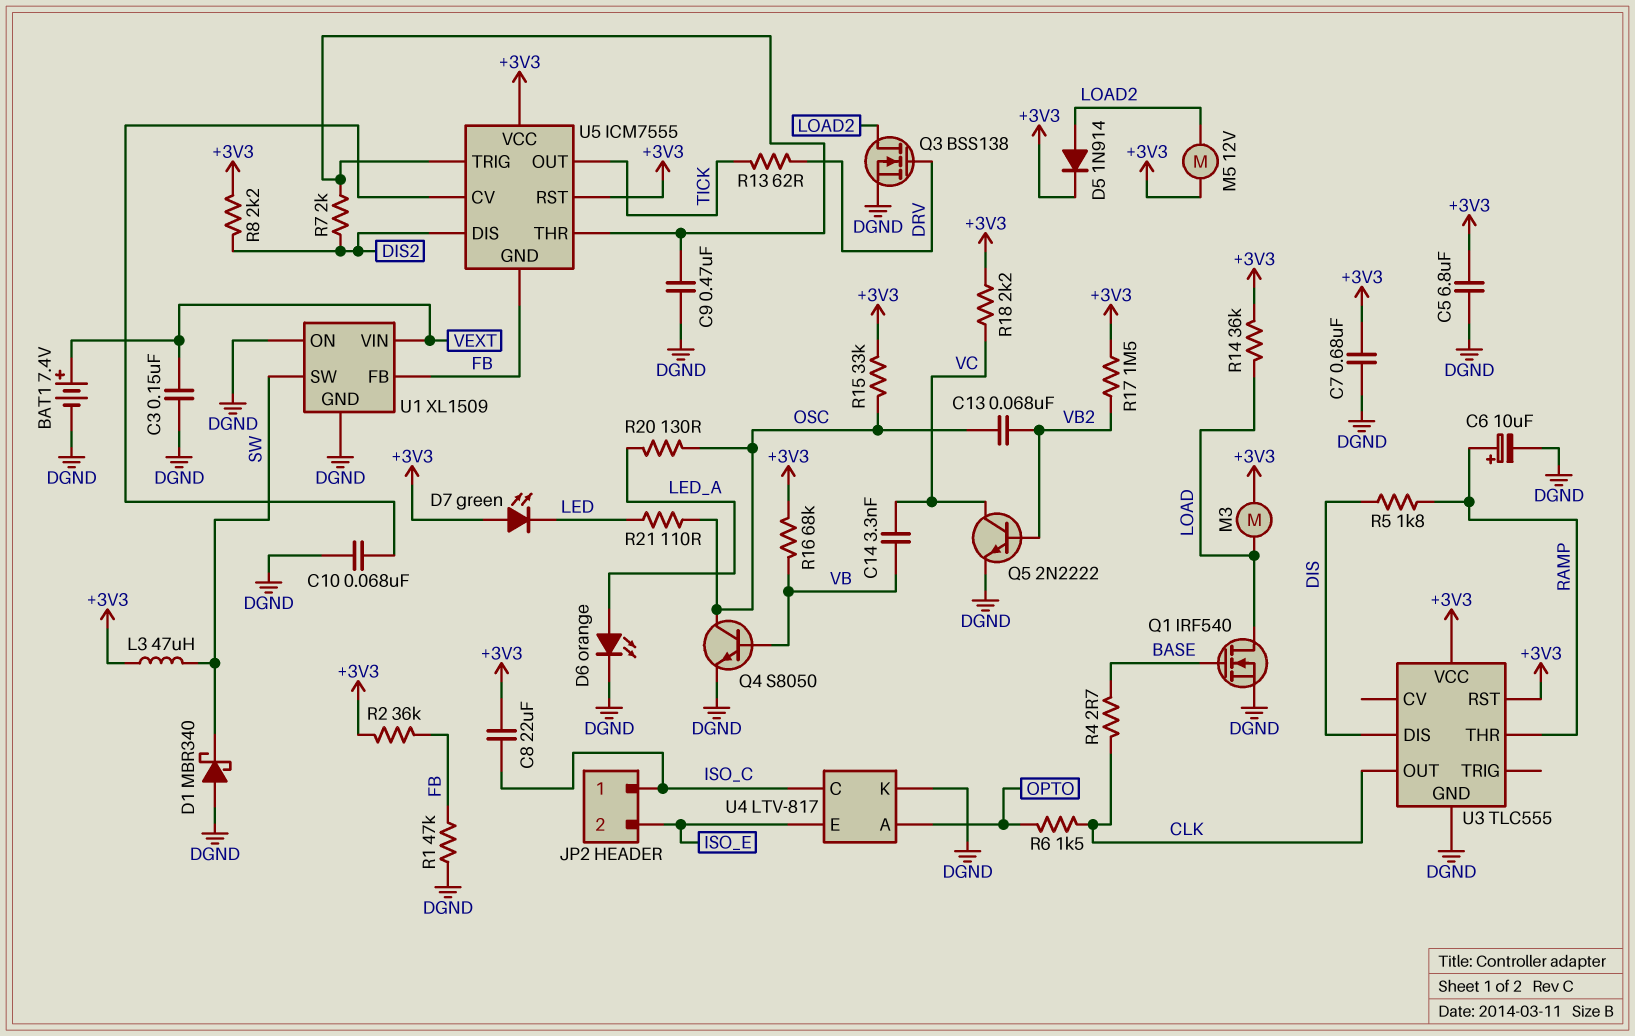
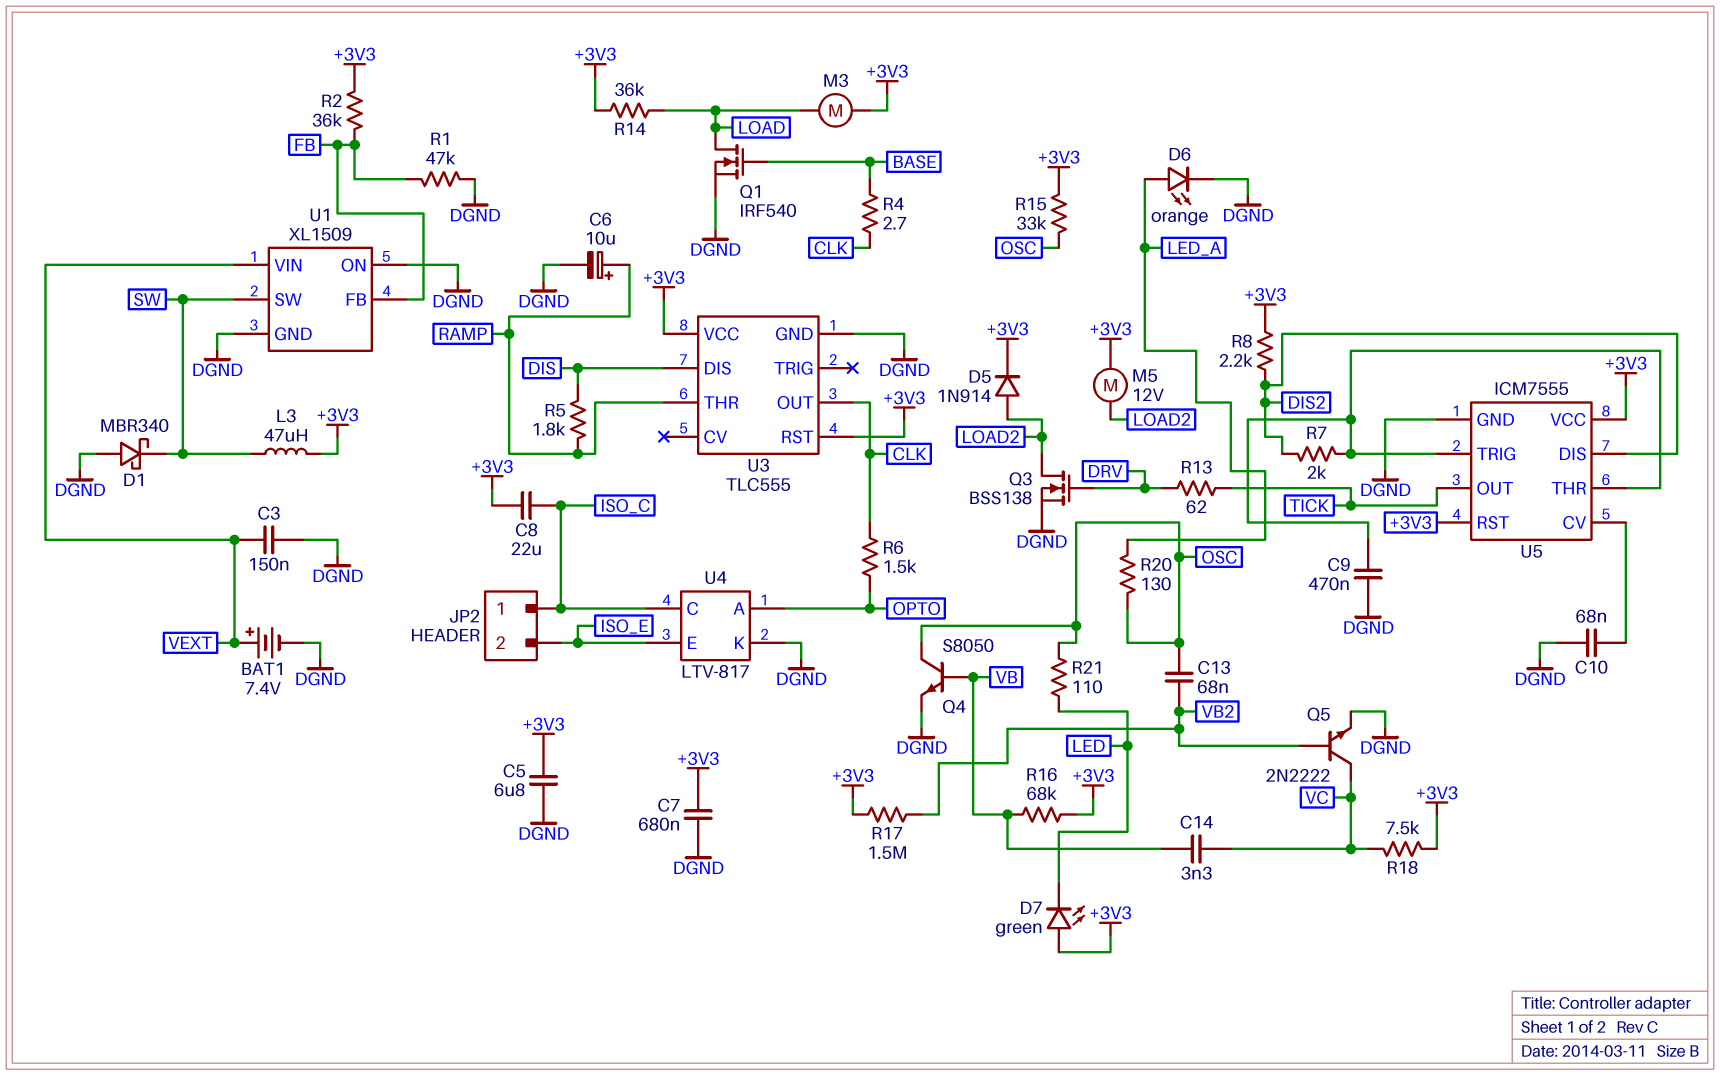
R18: 2.2k (+3V3, VC) -> 7.5k (+3V3, VC)
U5 pin GND: FB -> DGND

